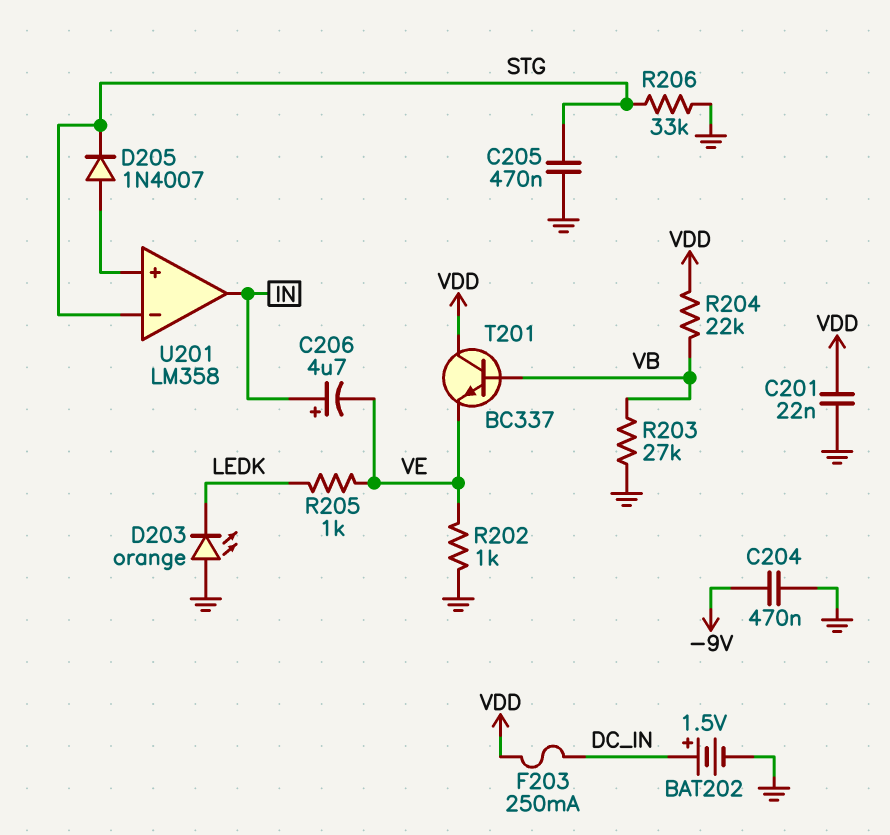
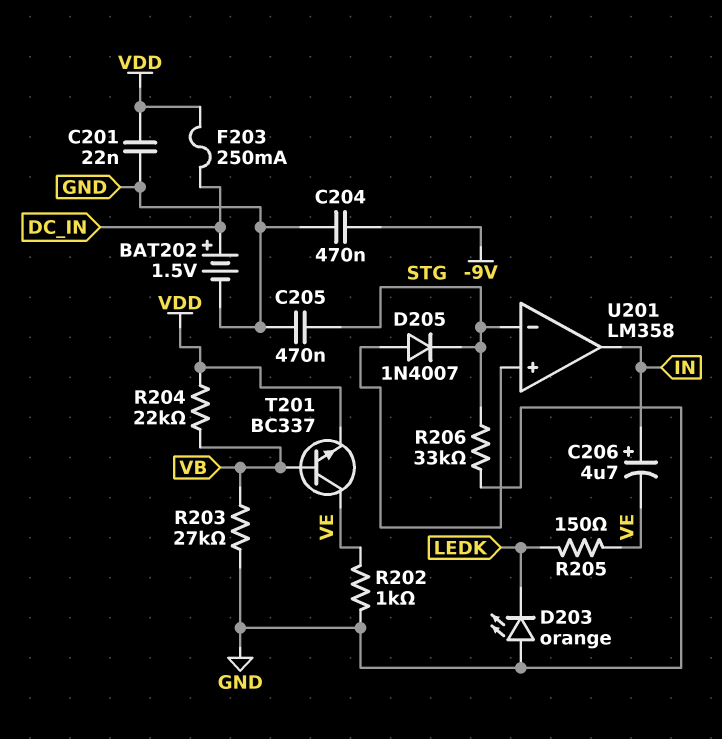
R205: 1k (LEDK, VE) -> 150 (LEDK, VE)
T201: NPN BC337 (B VB, C VDD, E VE) -> NPN BC337 (B VB, C VE, E VDD)

